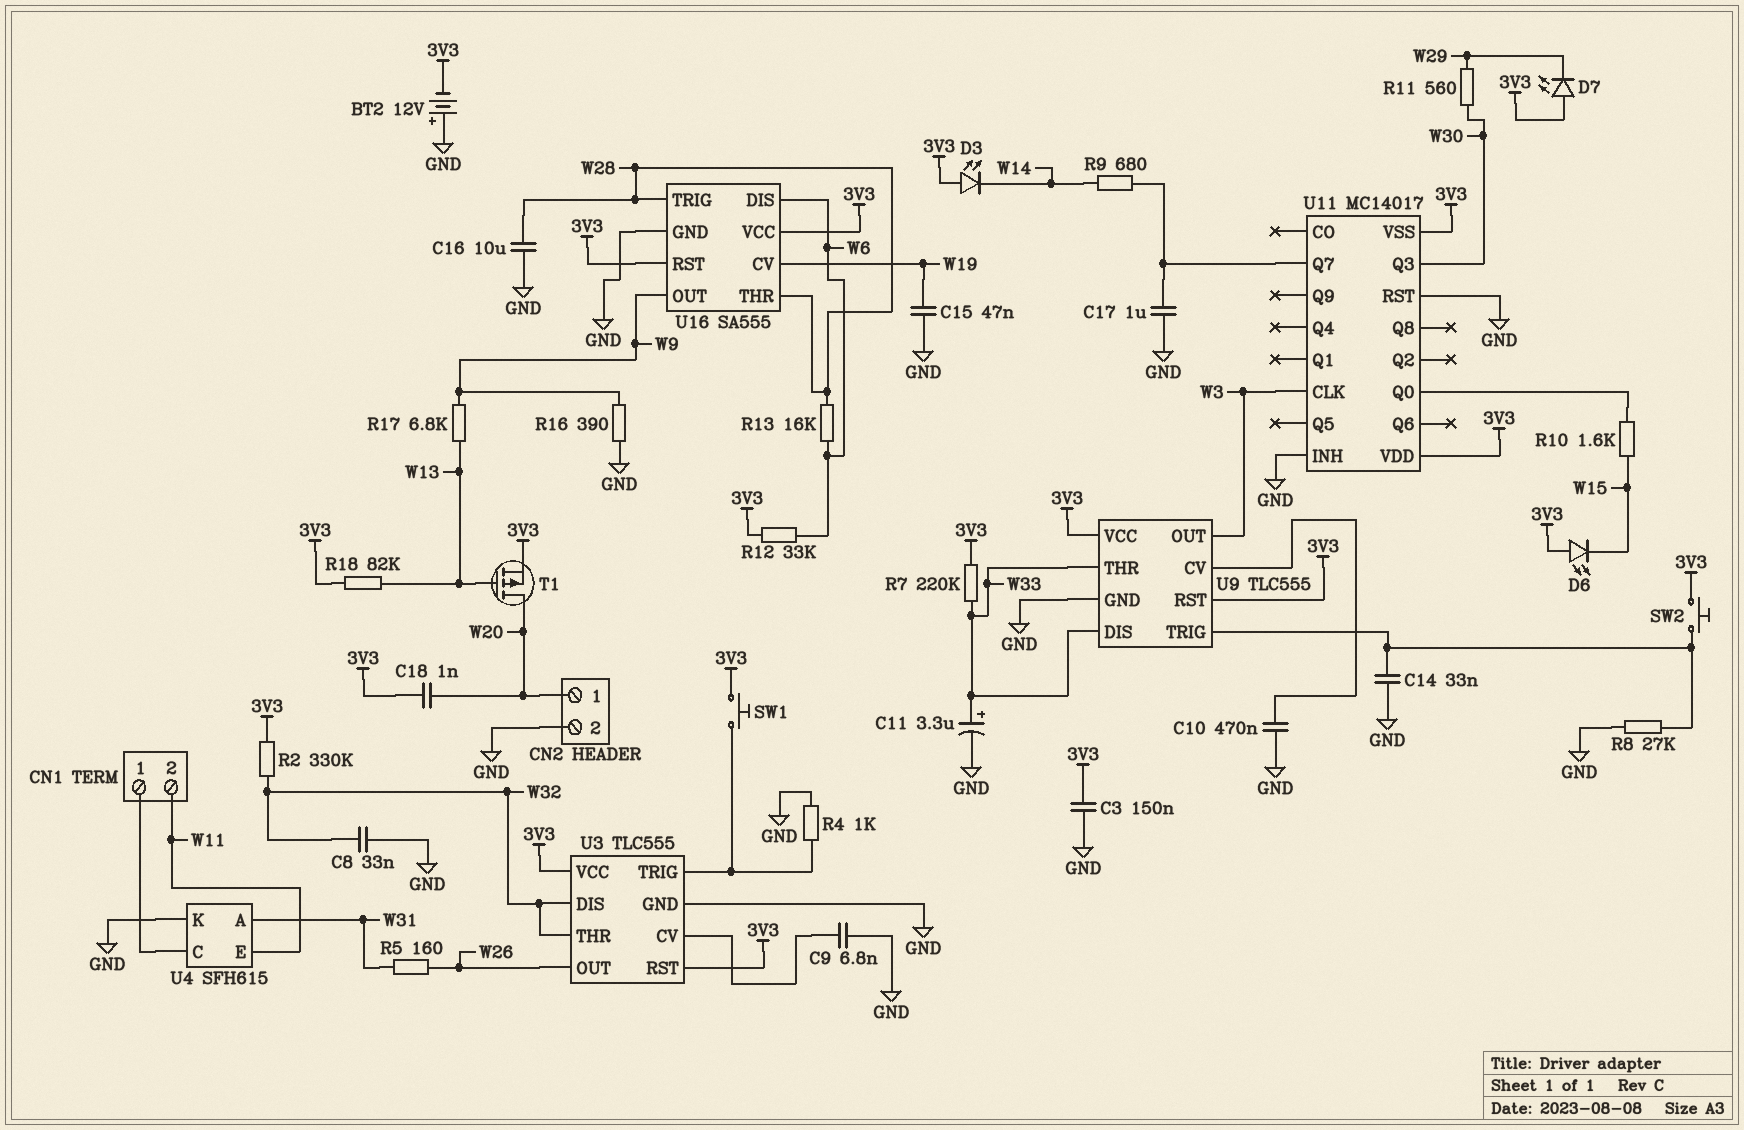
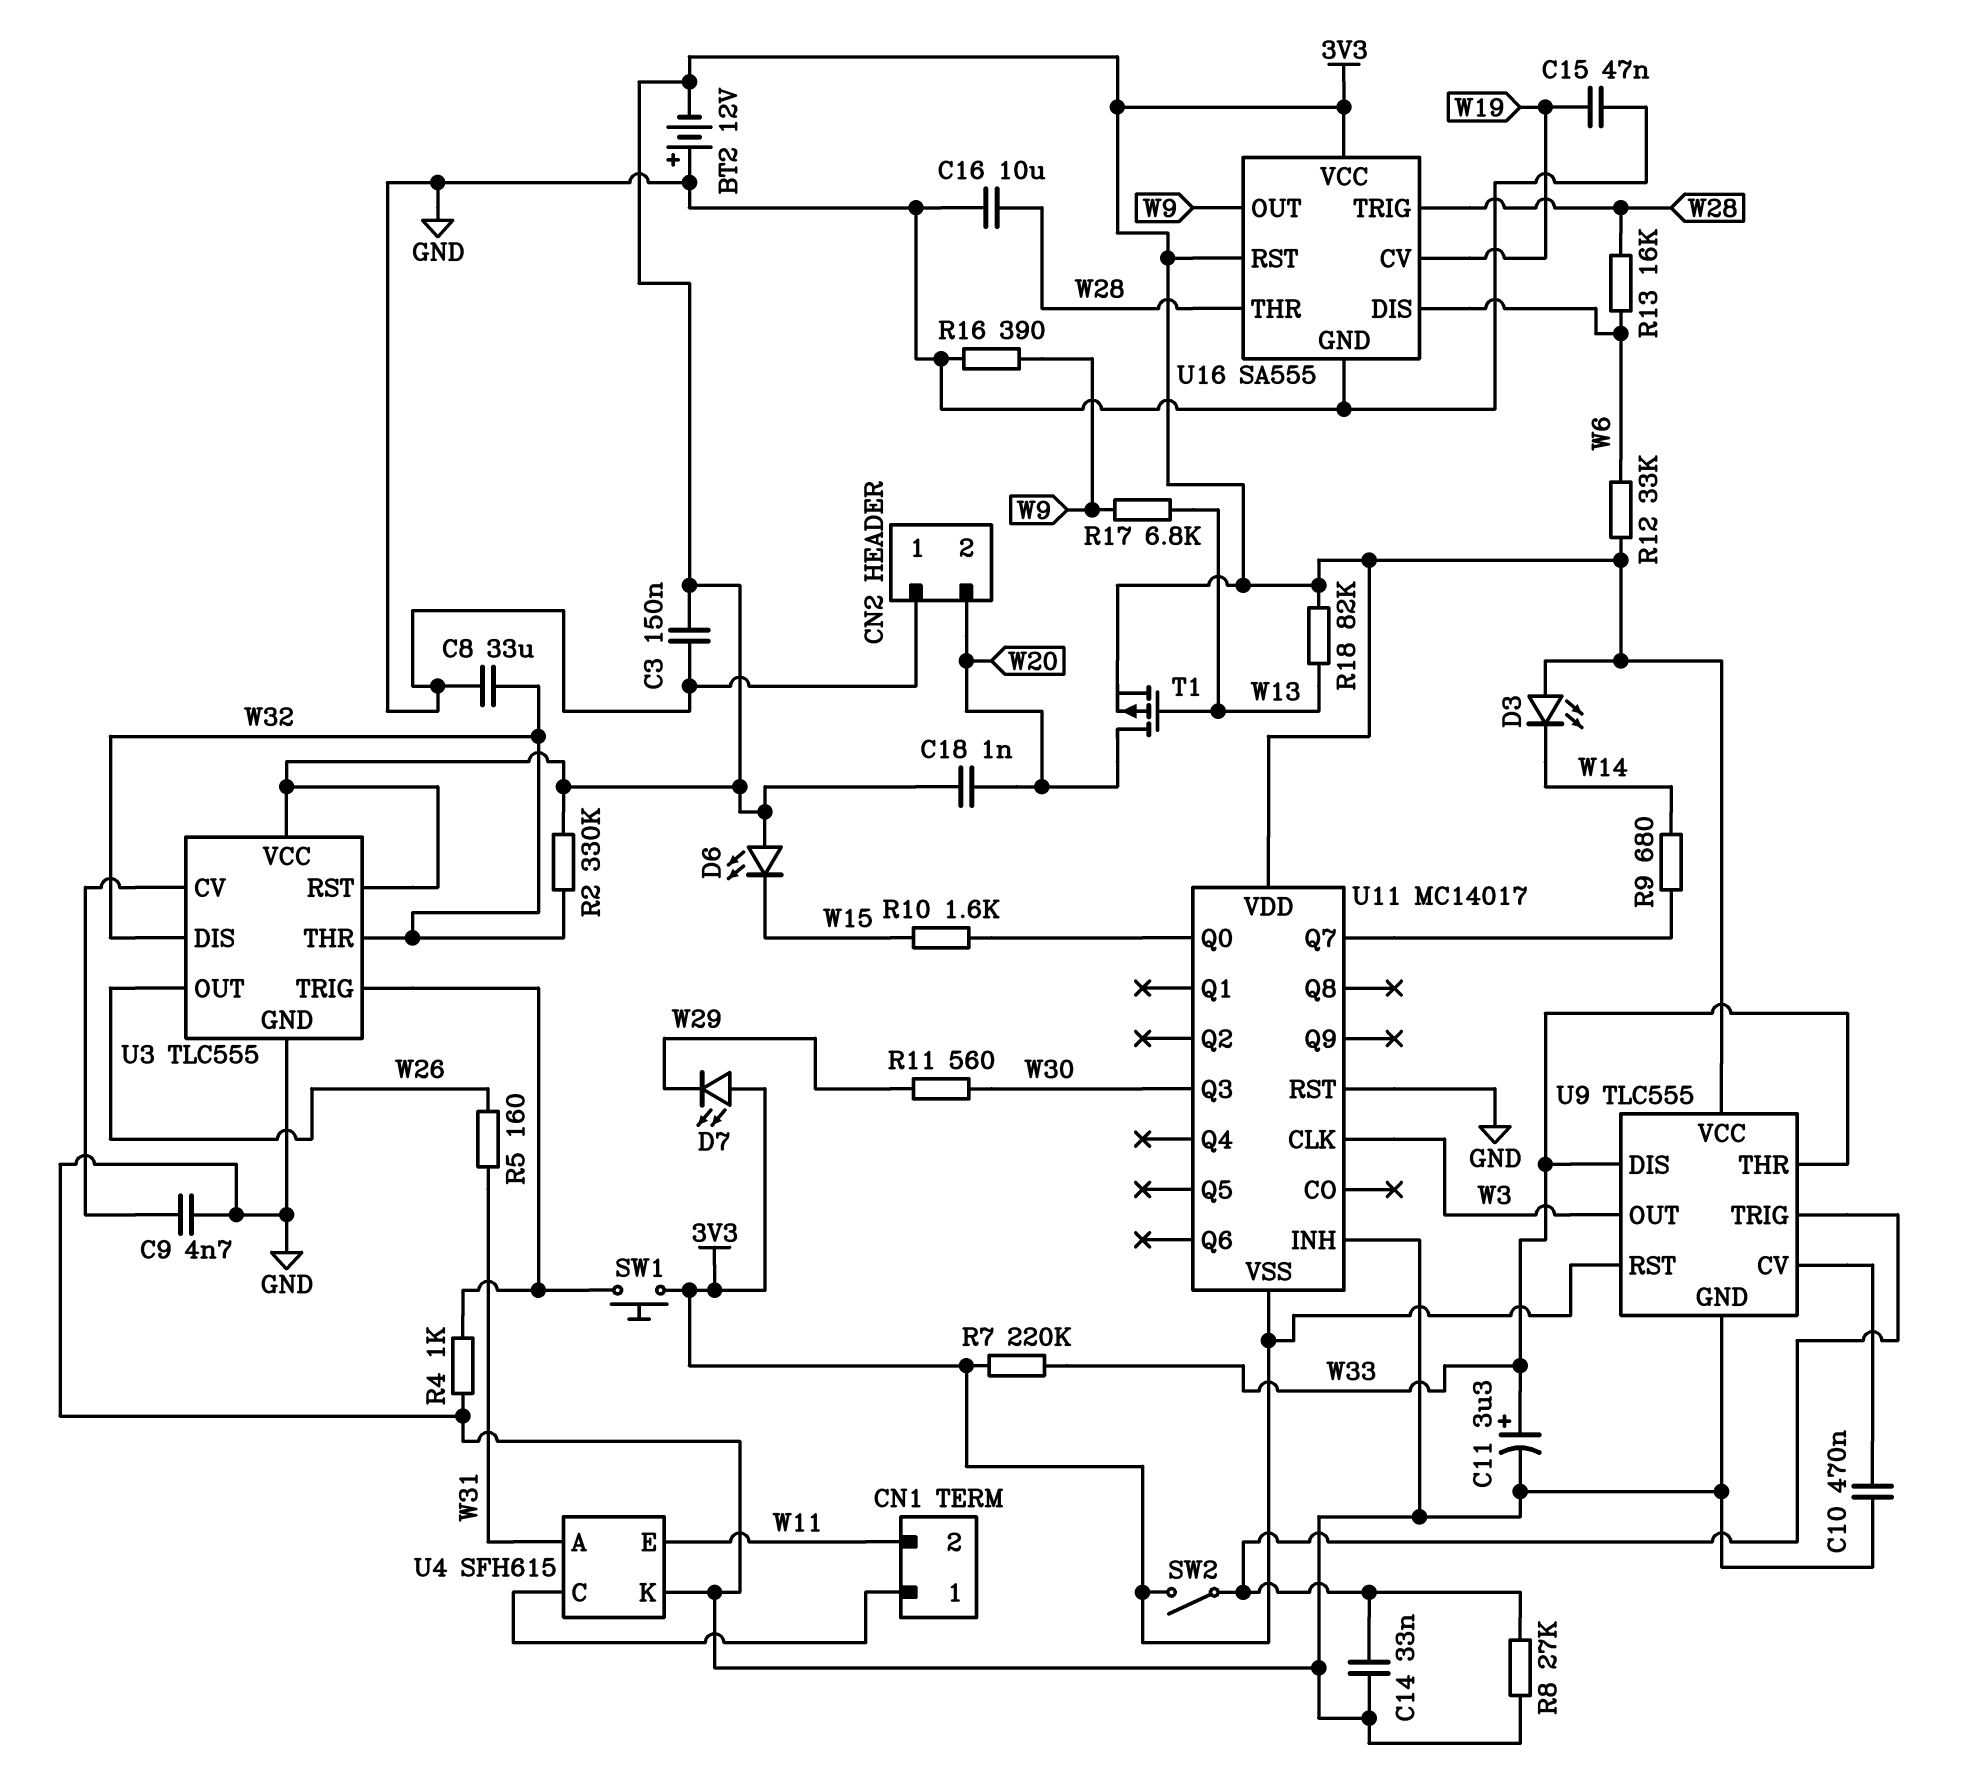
C8: 33nF (GND, W32) -> 33uF (GND, W32)
C9: 6.8nF (GND, U3/CV) -> 4.7nF (GND, U3/CV)
C17: 1uF (GND, U11/Q7) -> none
CN2 pin 1: W20 -> GND
CN2 pin 2: GND -> W20
SW2: button (3V3, U9/TRIG) -> switch (3V3, U9/TRIG)

